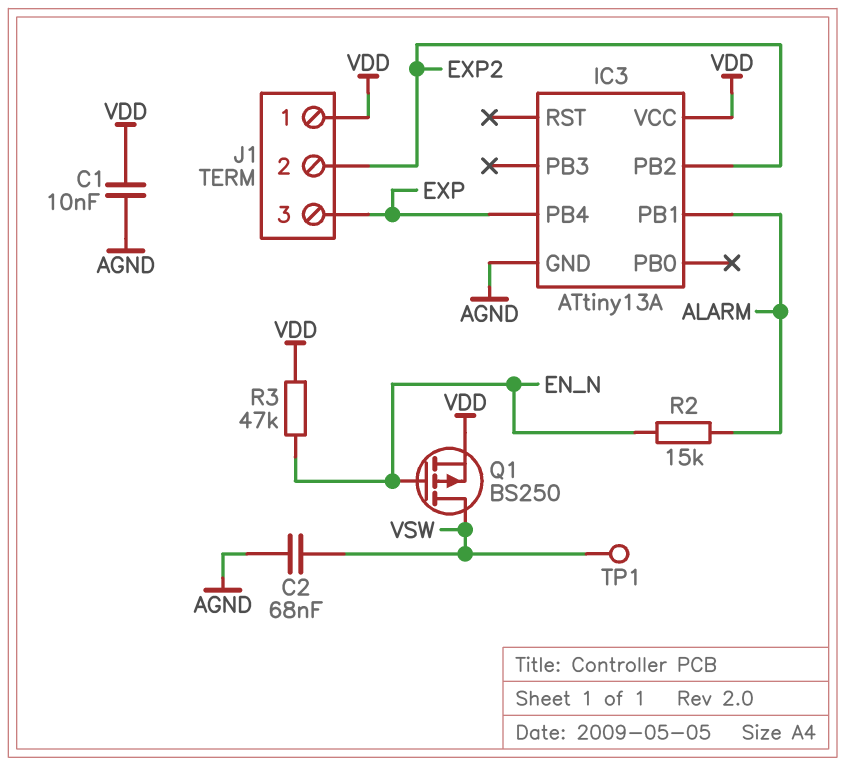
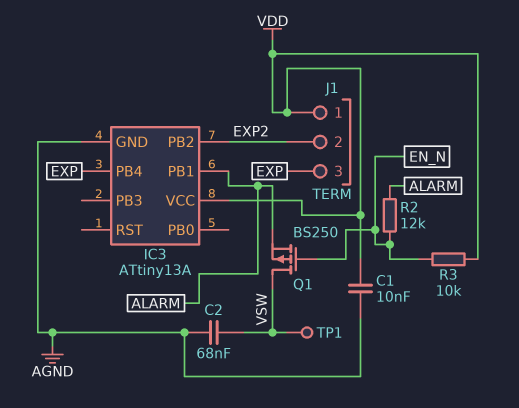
Q1: PMOS BS250 (G EN_N, D VSW, S VDD) -> PMOS BS250 (G EN_N, D VSW, S ALARM)
R2: 15k (ALARM, EN_N) -> 12k (ALARM, EN_N)
R3: 47k (EN_N, VDD) -> 10k (EN_N, VDD)

